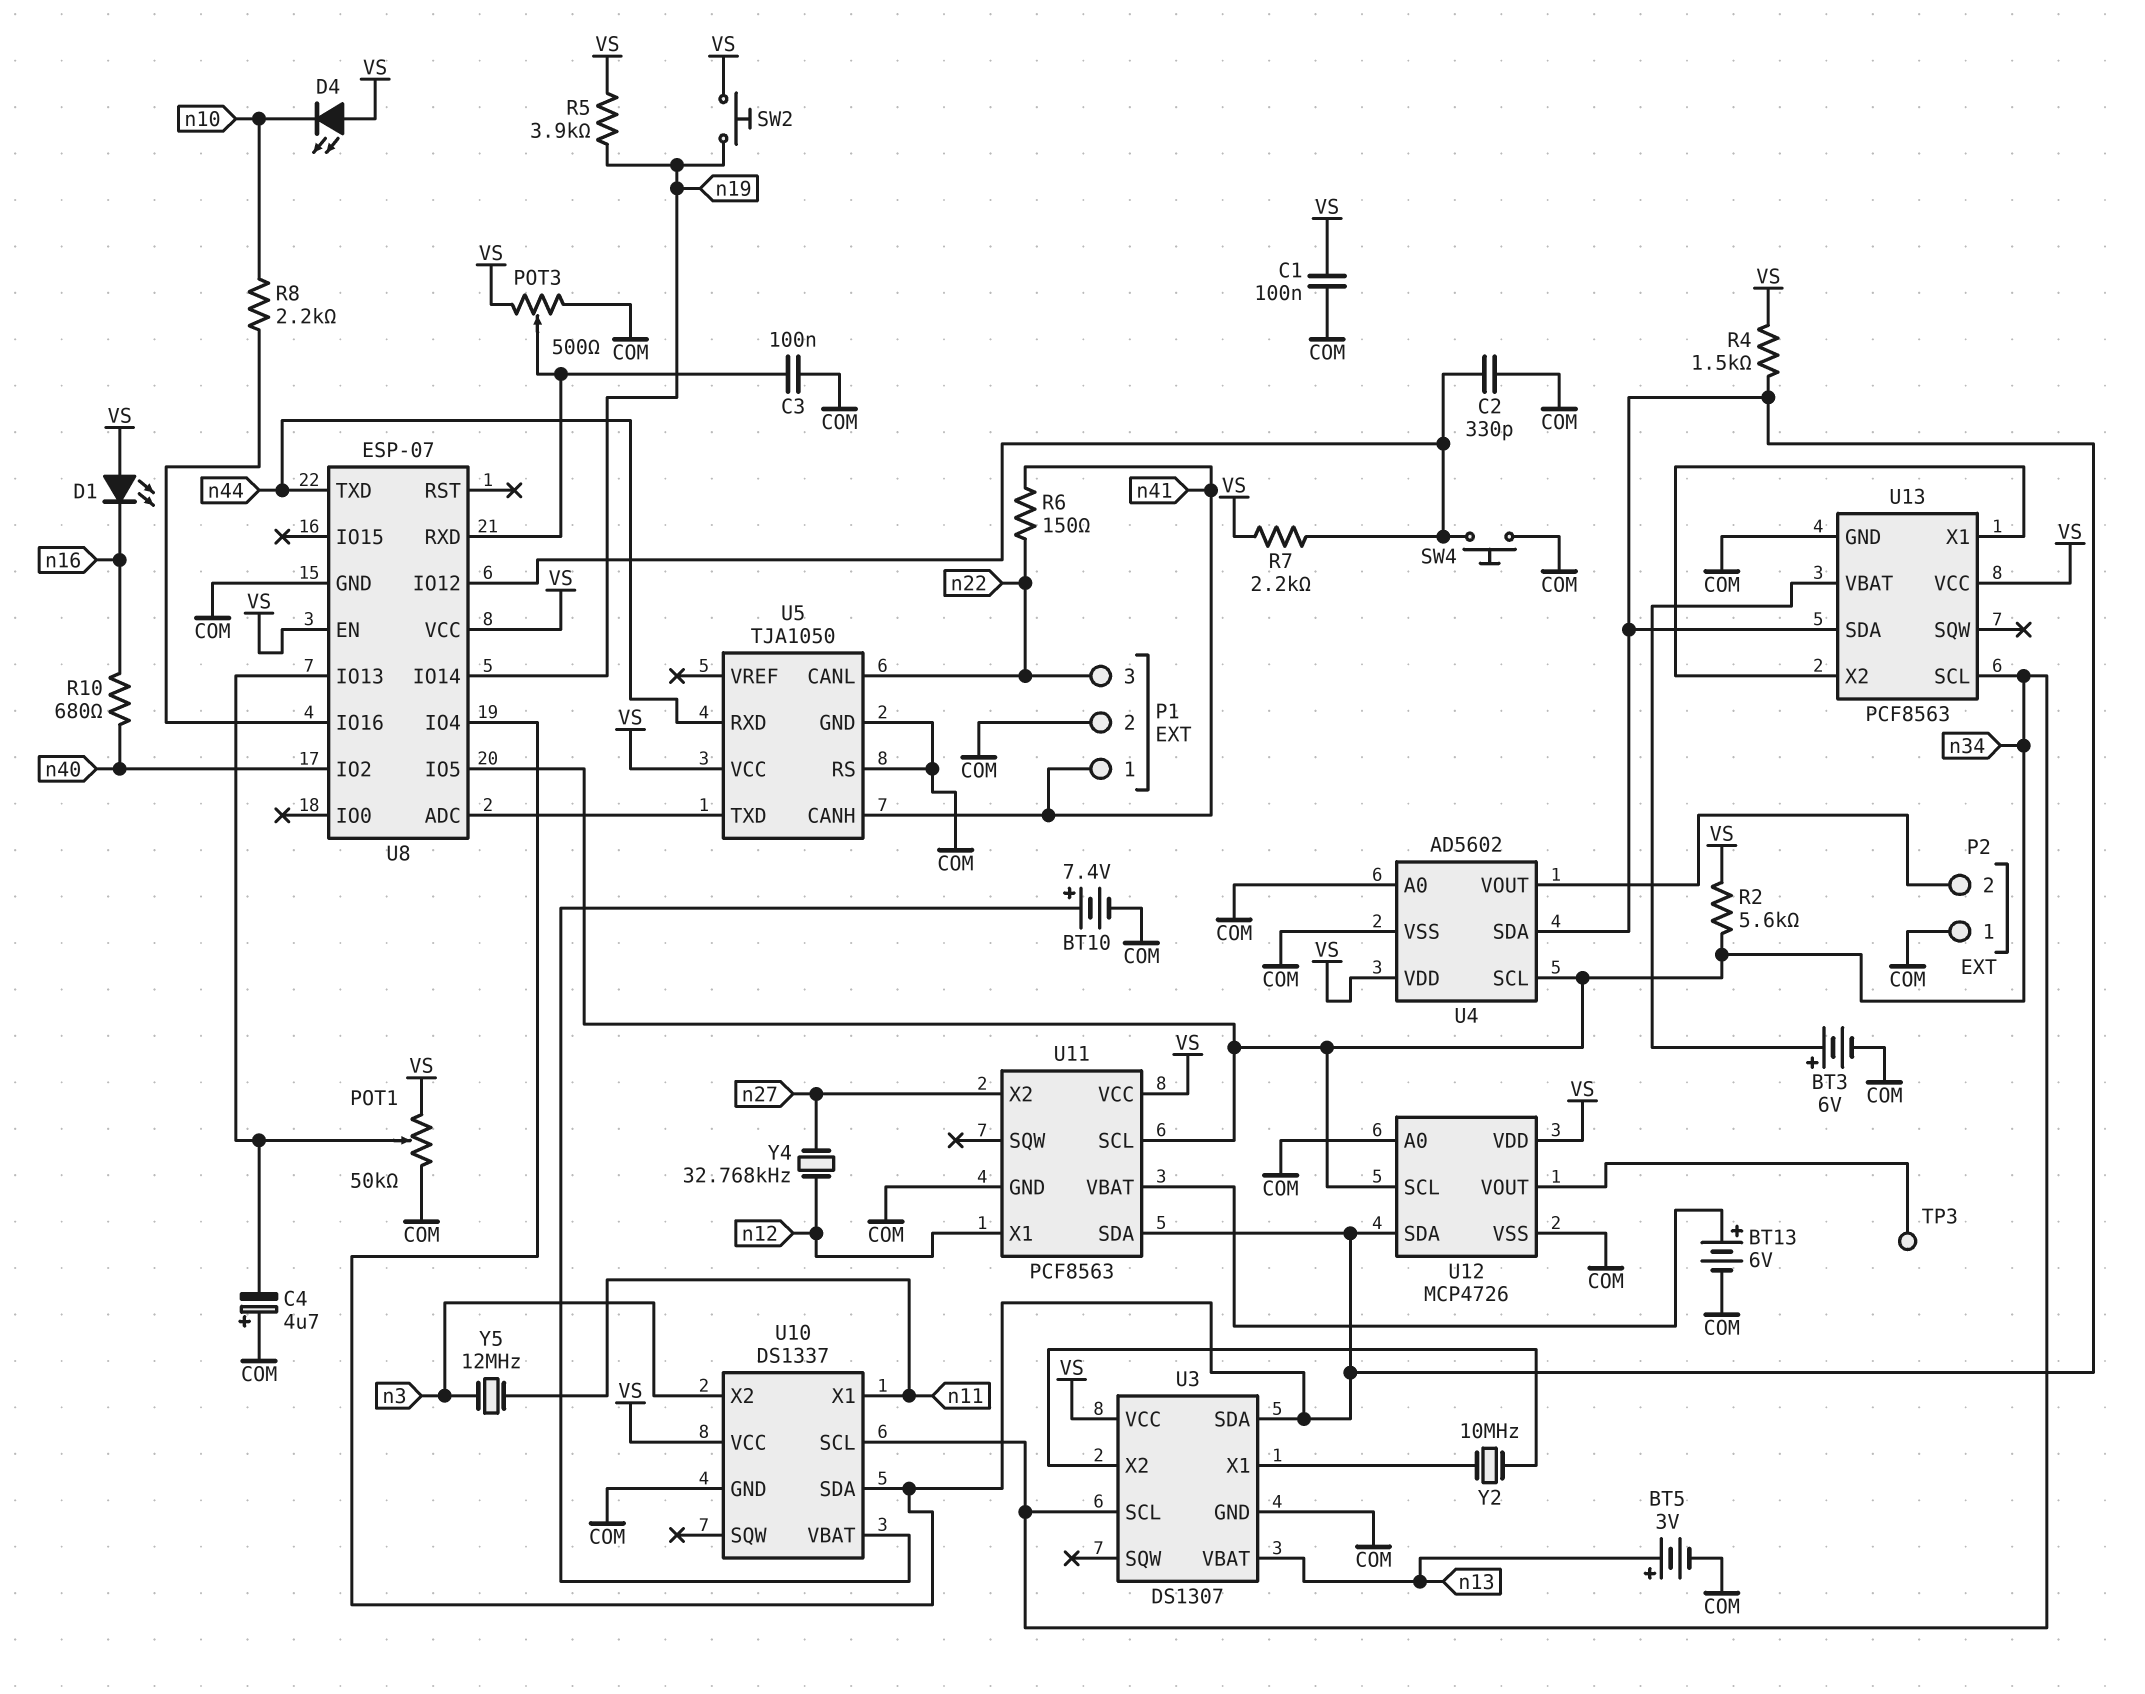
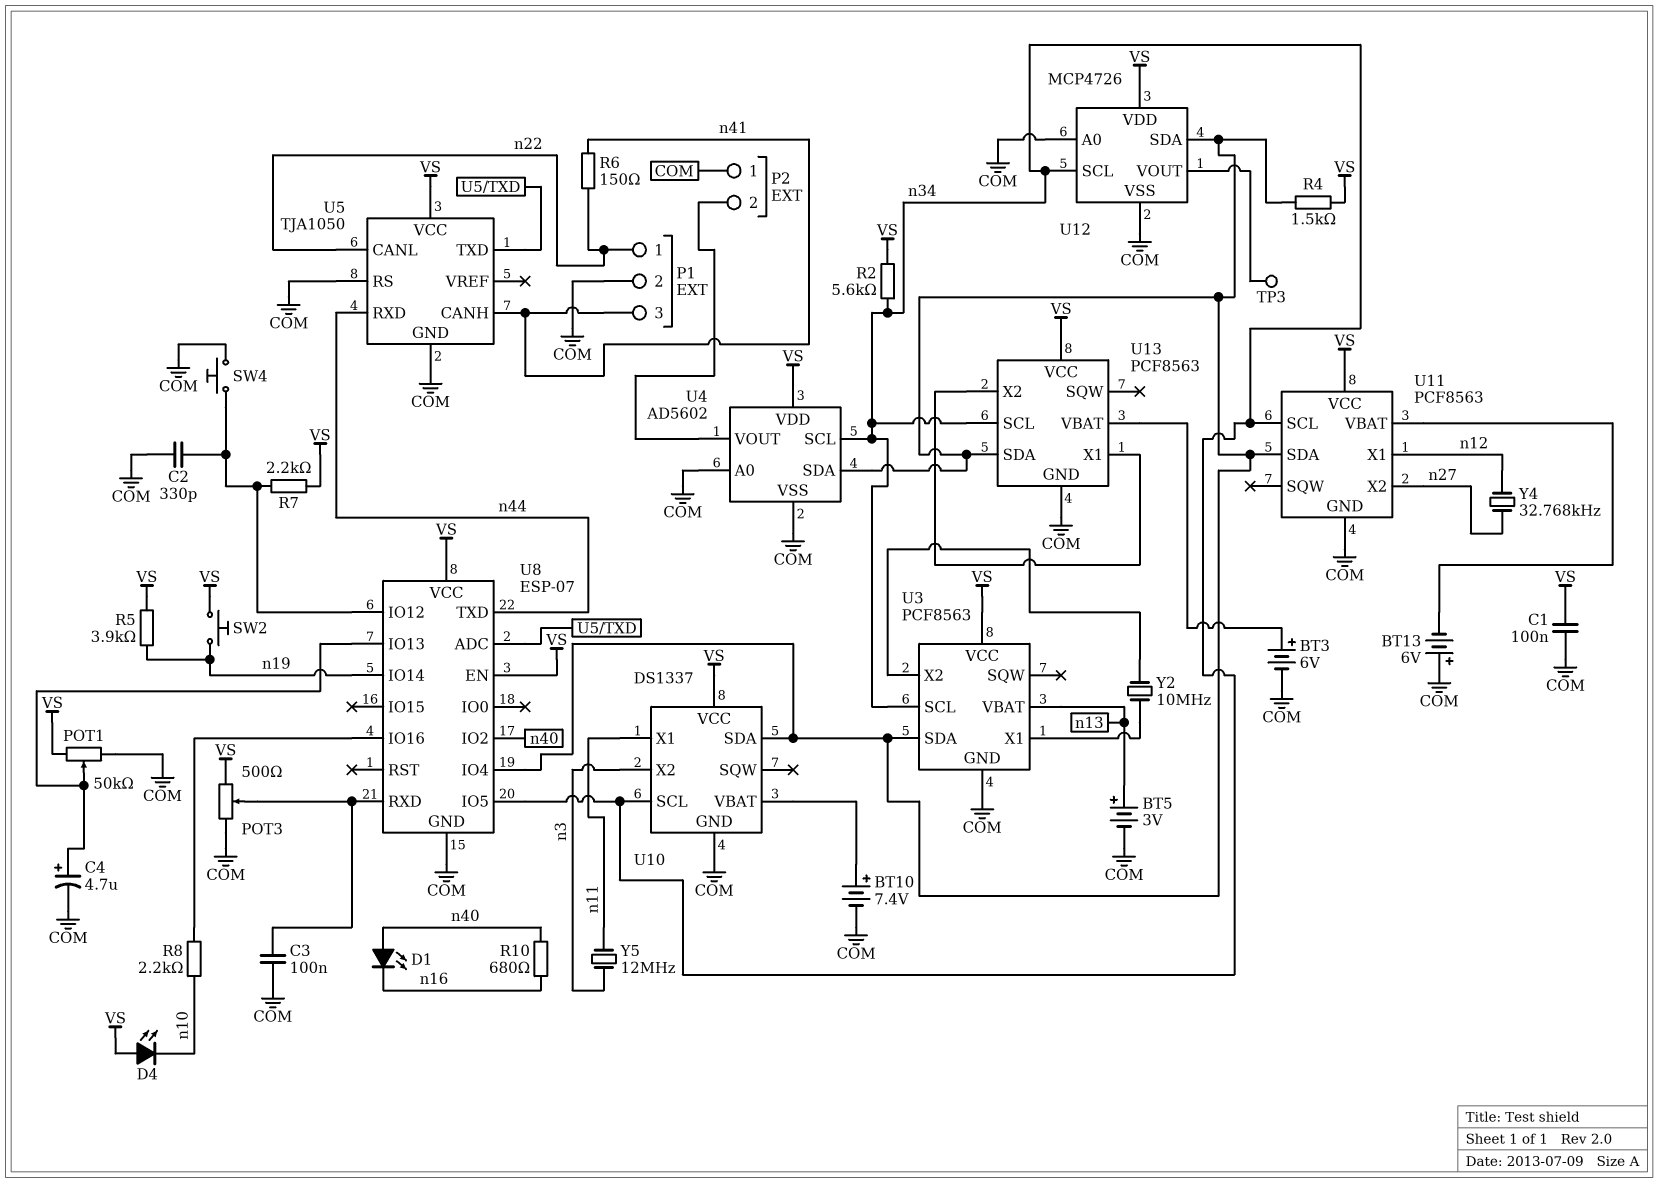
BT13: 6V (plus U11/VBAT, minus COM) -> 6V (plus COM, minus U11/VBAT)
C4: 4.7uF (plus COM, minus U8/IO13) -> 4.7uF (plus U8/IO13, minus COM)
D1: LED (A VS, K n16) -> LED (A n40, K n16)
P1 pin 1: n41 -> n22
P1 pin 3: n22 -> n41
U3: DS1307 -> PCF8563

